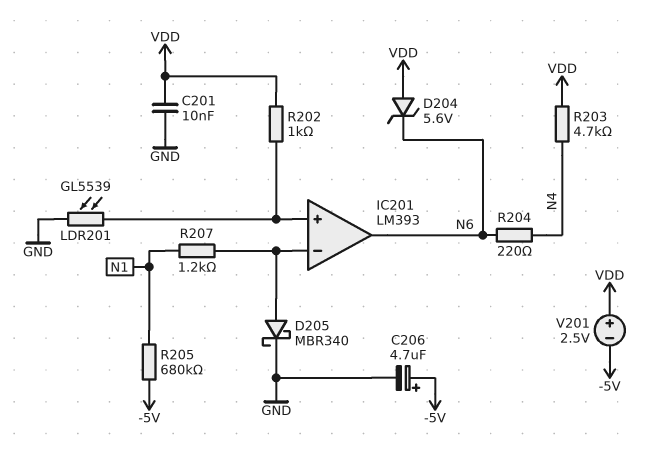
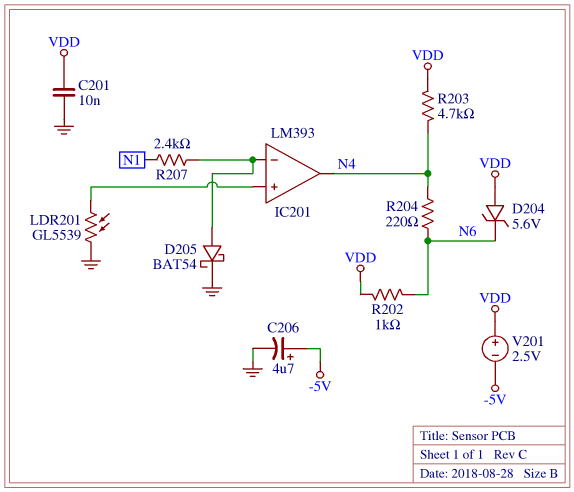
D205: schottky MBR340 (A IC201/in-, K GND) -> schottky BAT54 (A IC201/in-, K GND)
IC201 pin out: N6 -> N4
R202: 1k (IC201/in+, VDD) -> 1k (N6, VDD)
R205: 680k (-5V, N1) -> none
R207: 1.2k (IC201/in-, N1) -> 2.4k (IC201/in-, N1)

